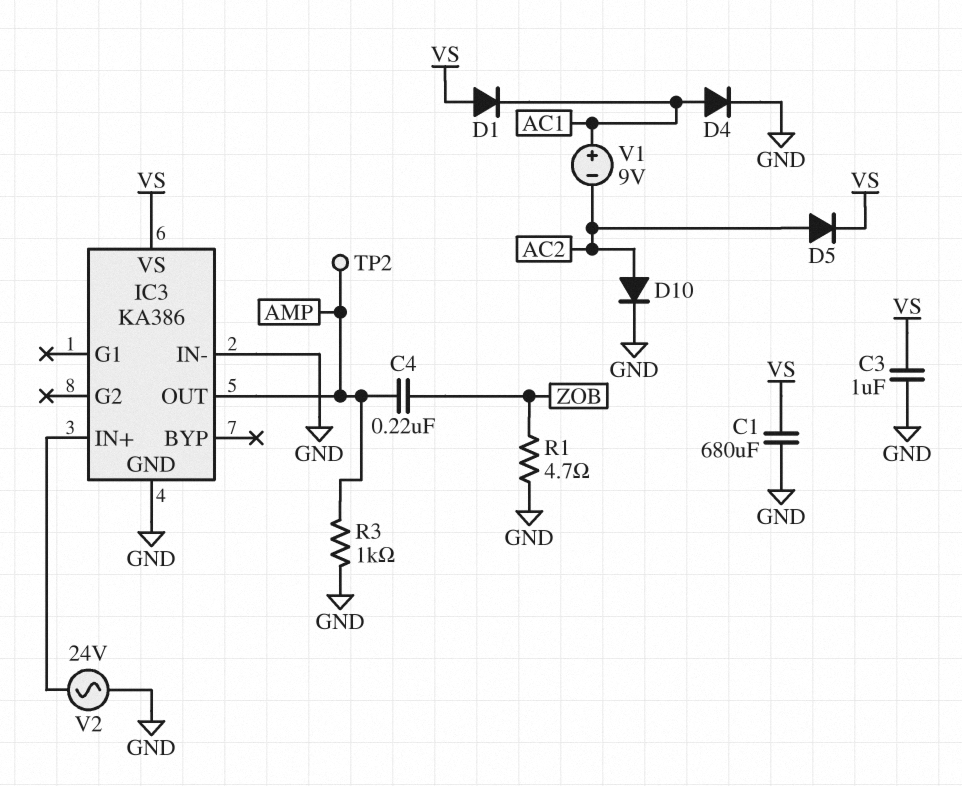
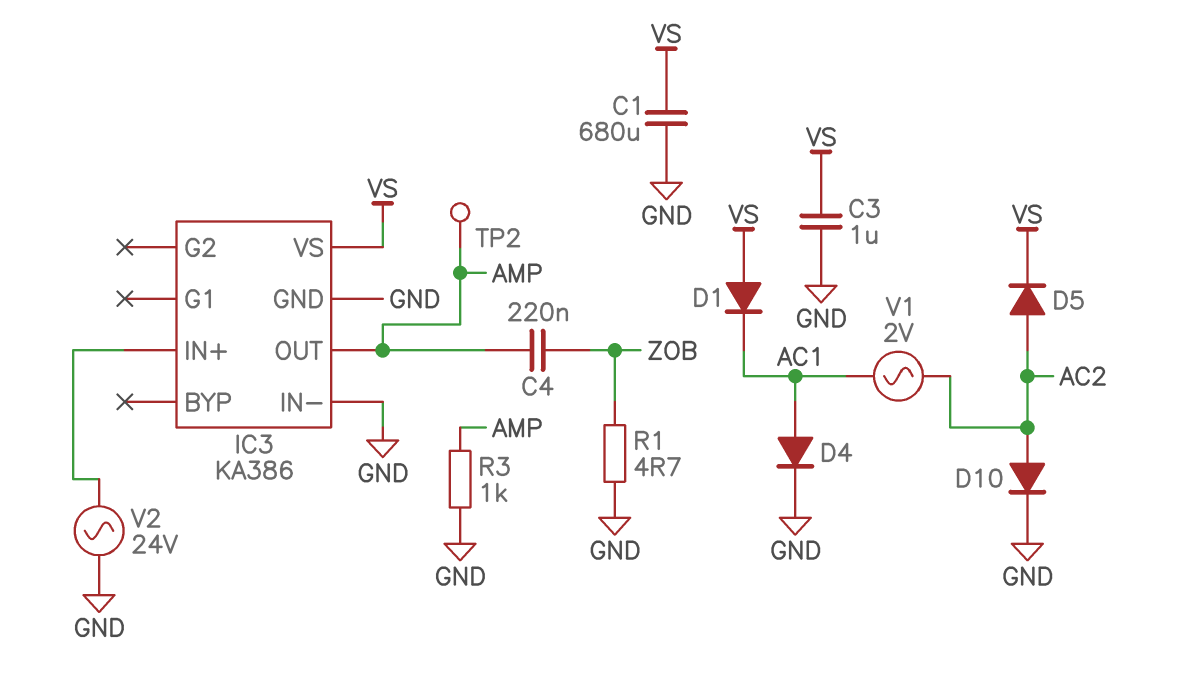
V1: 9V (plus AC1, minus AC2) -> AC 2V (AC1, AC2)

